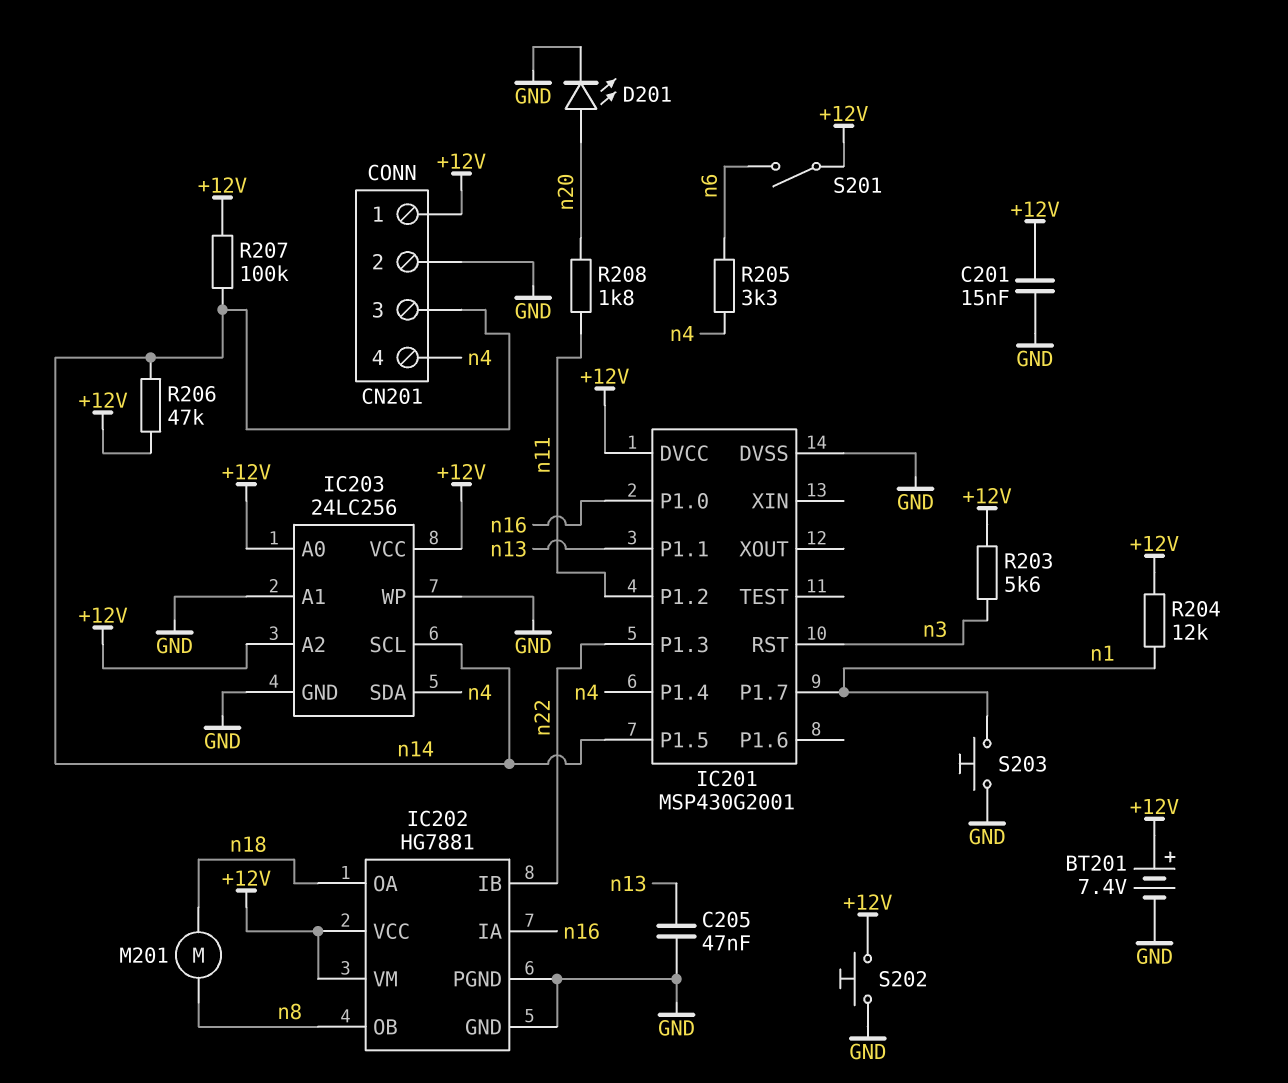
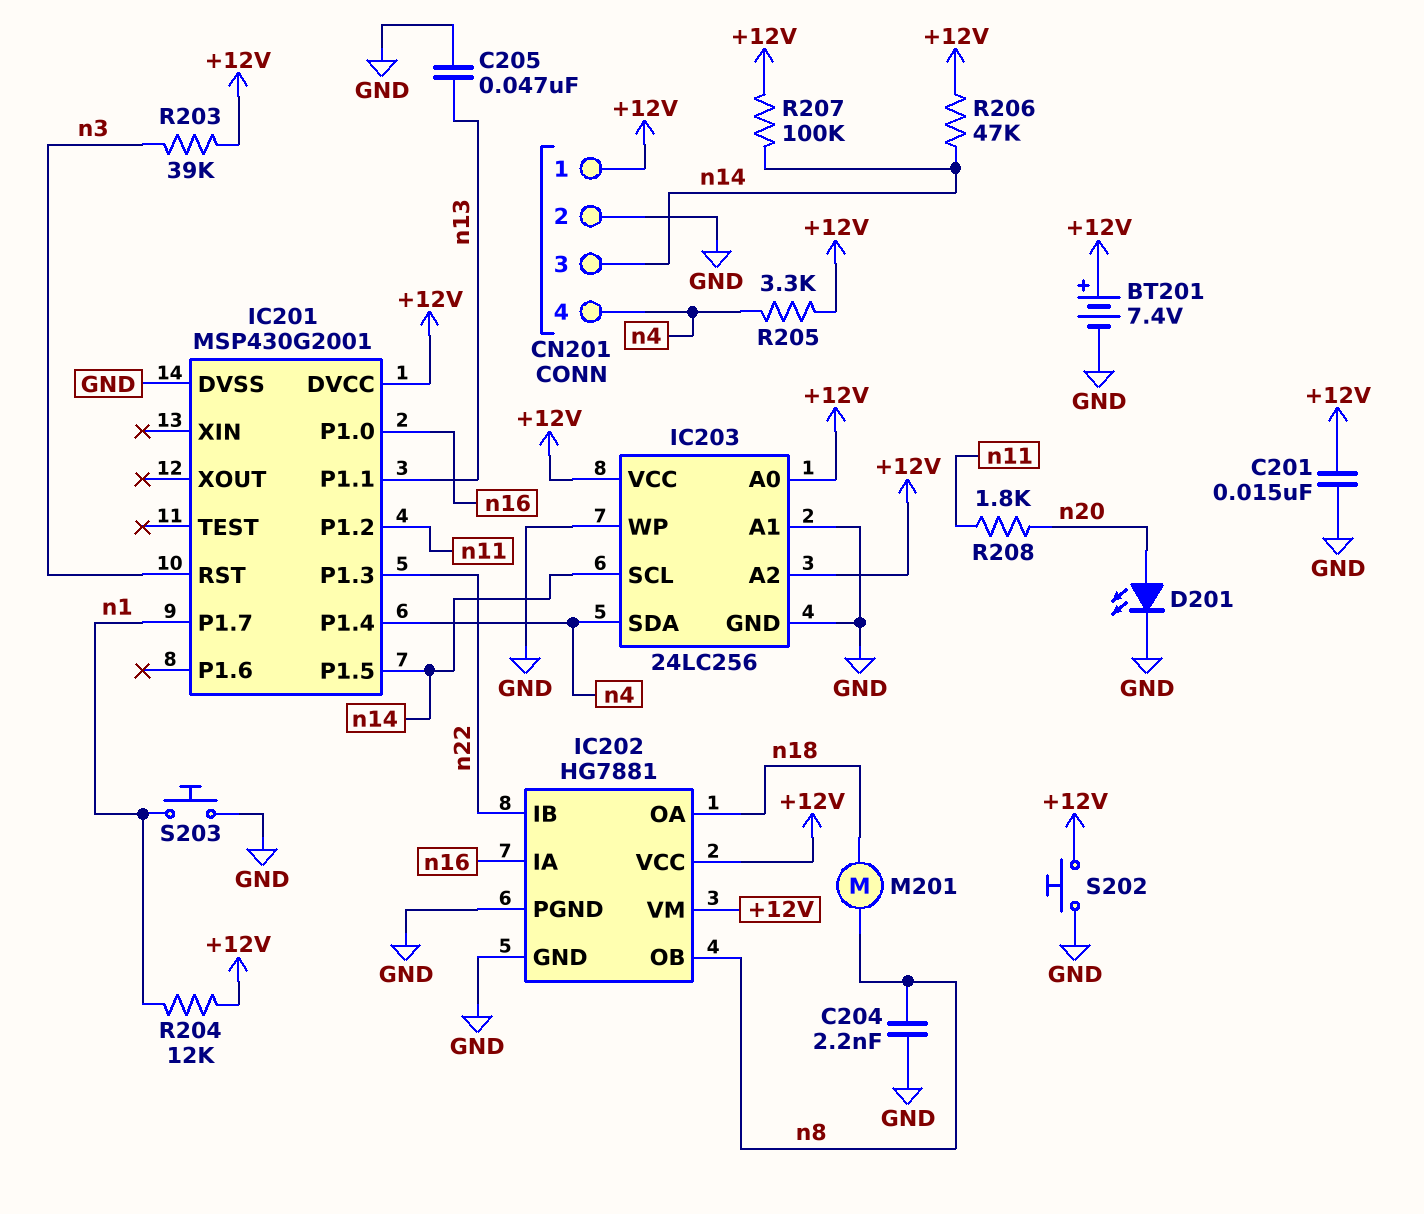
C204: none -> 2.2nF (GND, n8)
R203: 5.6k (+12V, n3) -> 39k (+12V, n3)
R205: 3.3k (n4, n6) -> 3.3k (+12V, n4)
S201: switch (+12V, n6) -> none

